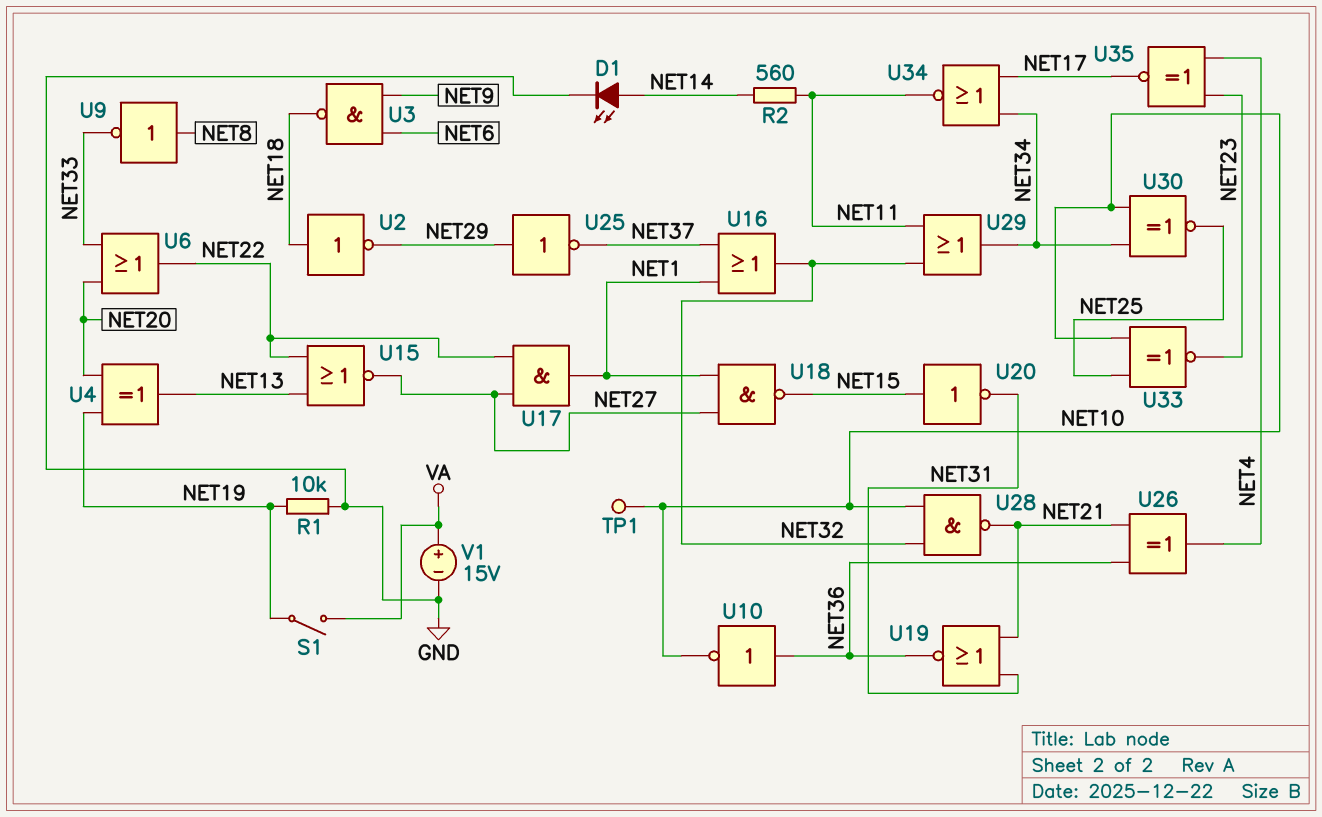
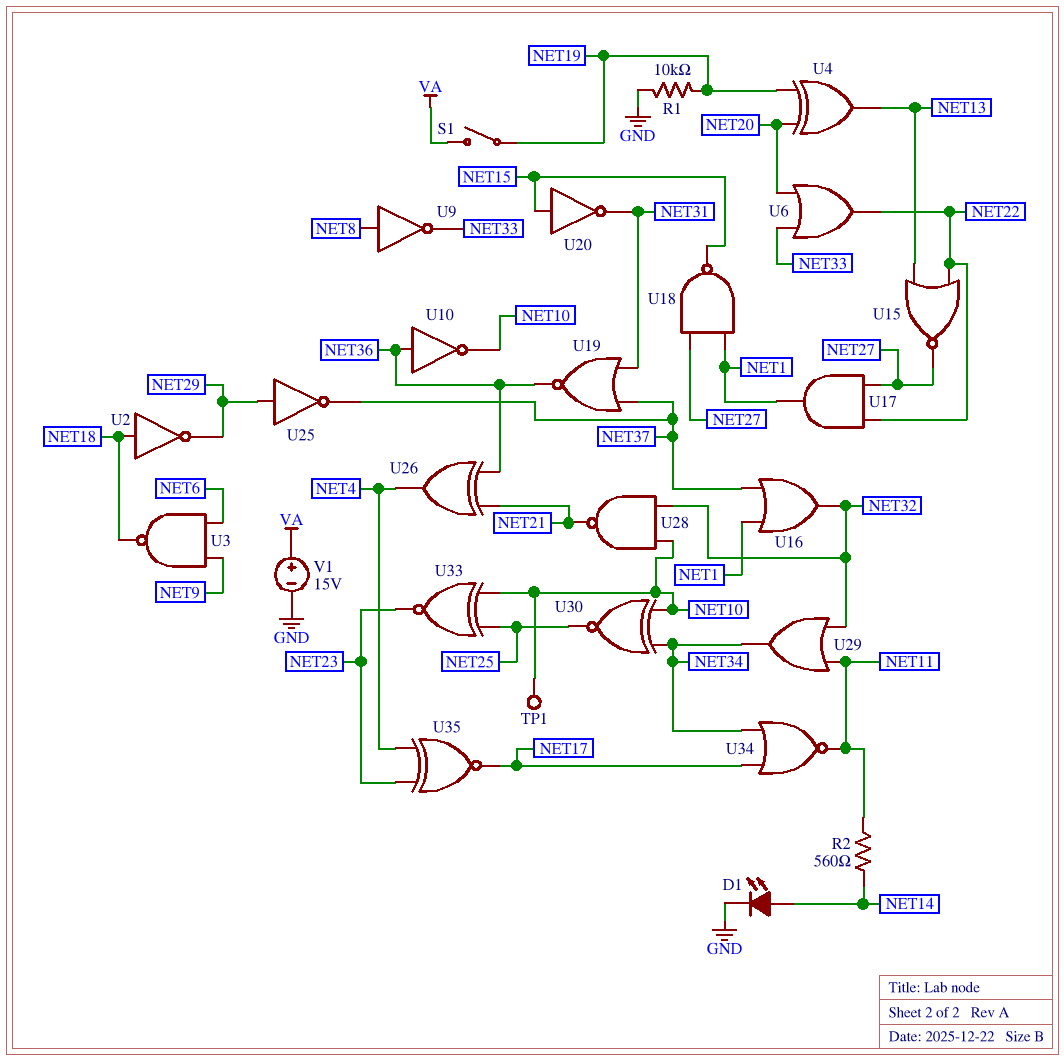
U19: NOR (in NET21, in NET31, out NET36) -> NOR (in NET31, in NET37, out NET36)

